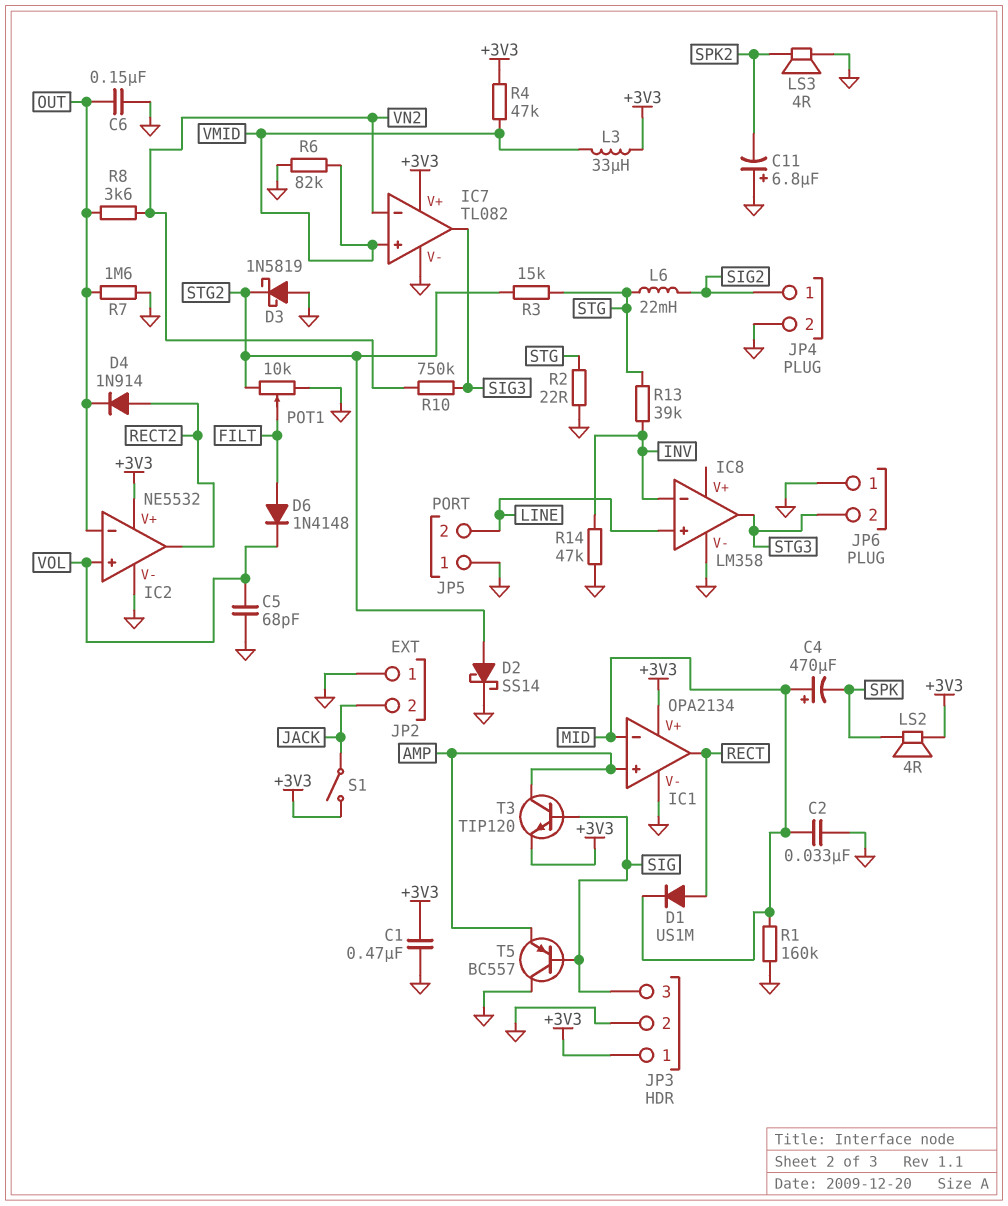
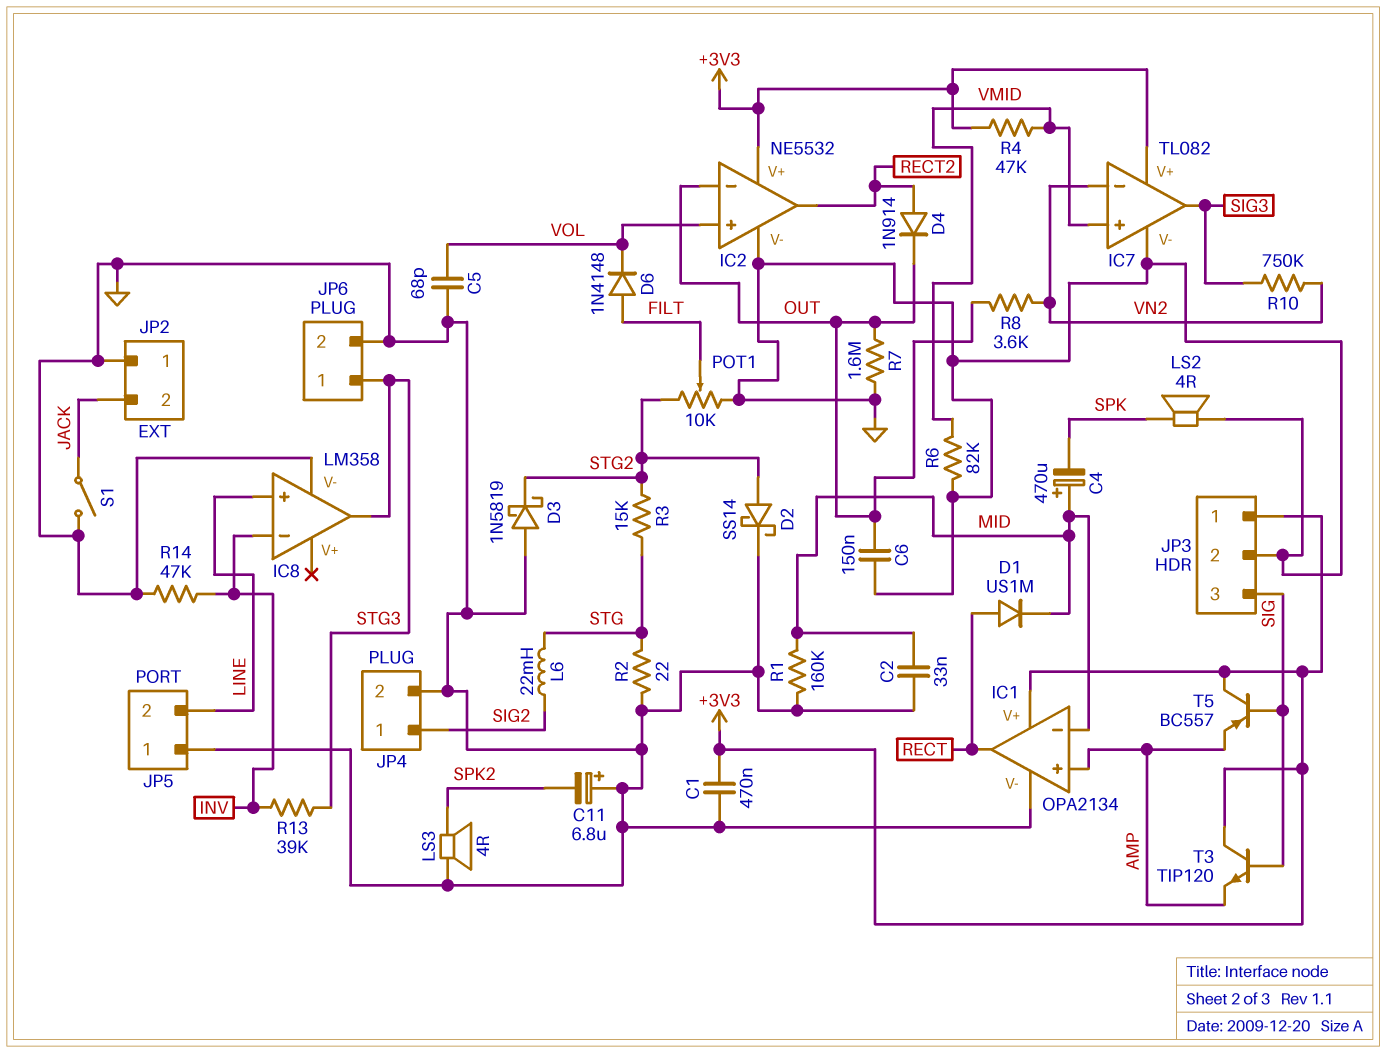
JP6 pin 1: GND -> STG3
JP6 pin 2: STG3 -> GND
L3: 33uH (+3V3, VMID) -> none
LS2: speaker 4R (+3V3, SPK) -> speaker 4R (GND, SPK)
R13: 39k (INV, STG) -> 39k (INV, STG3)
S1: switch (+3V3, JACK) -> switch (GND, JACK)
T3: NPN TIP120 (B SIG, C AMP, E +3V3) -> NPN TIP120 (B SIG, C +3V3, E AMP)
T5: PNP BC557 (B SIG, C GND, E AMP) -> PNP BC557 (B SIG, C +3V3, E AMP)

